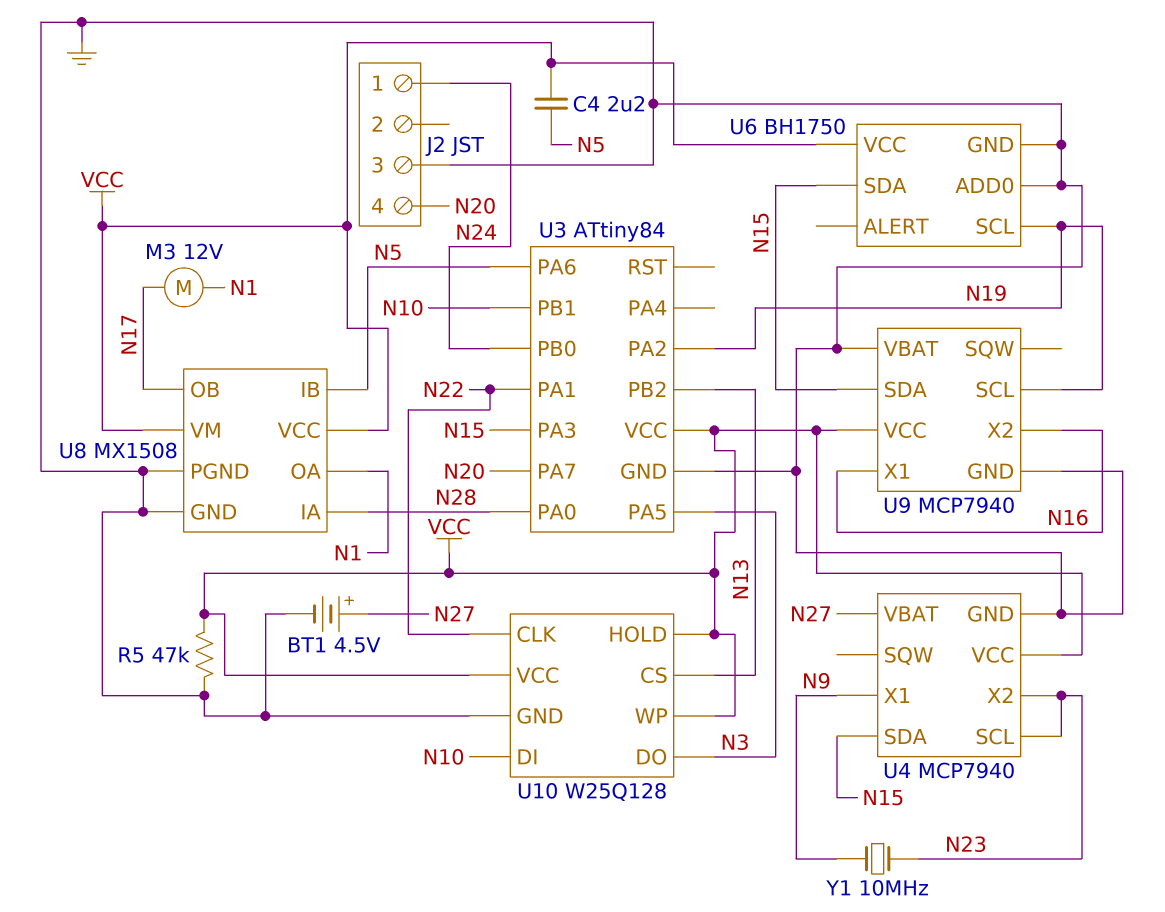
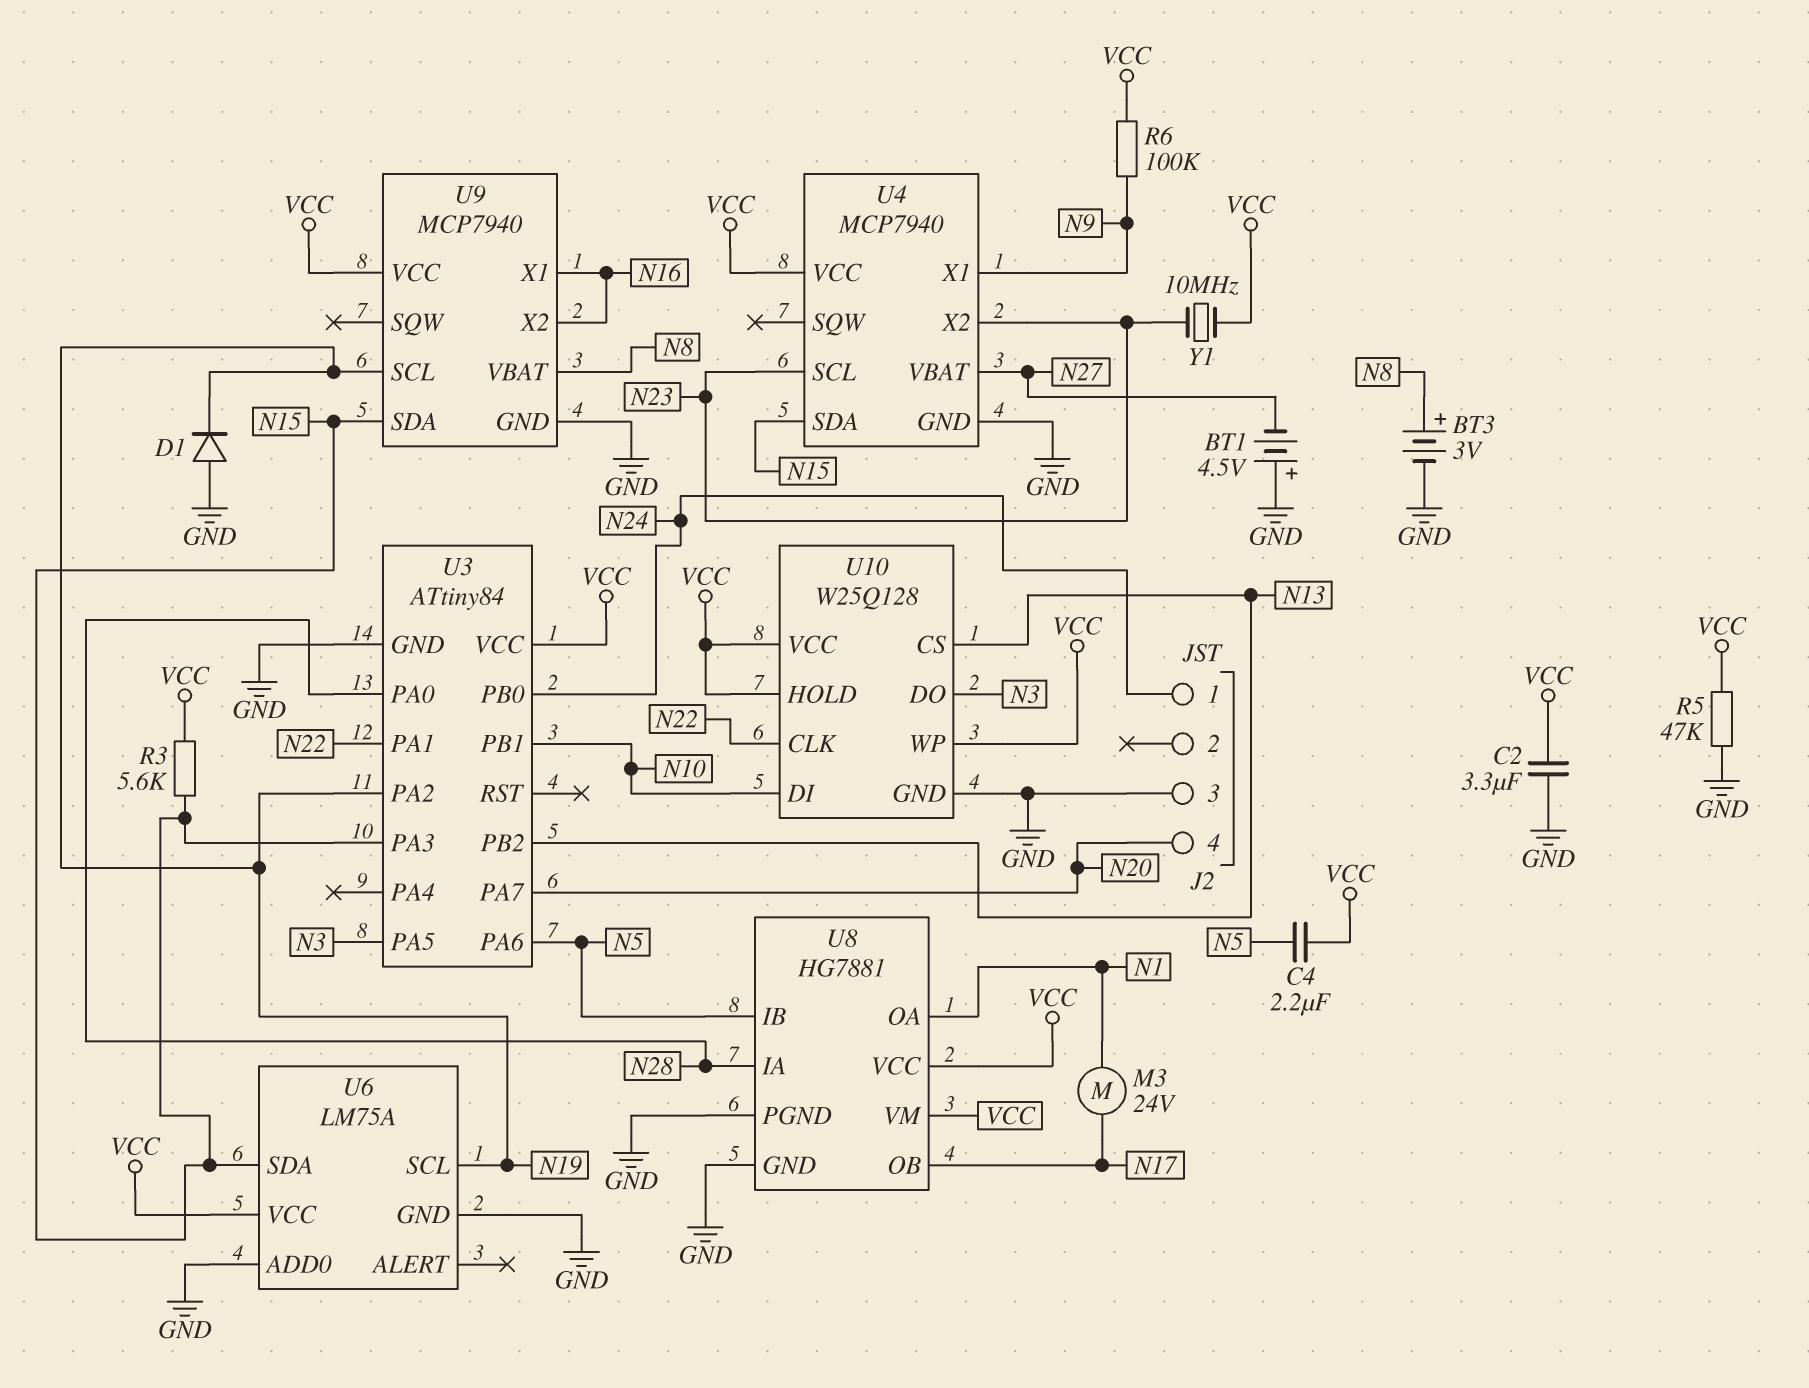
BT1: 4.5V (plus N27, minus GND) -> 4.5V (plus GND, minus N27)
BT3: none -> 3V (plus N8, minus GND)
C2: none -> 3.3uF (GND, VCC)
D1: none -> diode (A GND, K N19)
M3: motor 12V (N1, N17) -> motor 24V (N1, N17)
R3: none -> 5.6k (N15, VCC)
R6: none -> 100k (N9, VCC)
U6: BH1750 -> LM75A
U8: MX1508 -> HG7881
U9 pin VBAT: GND -> N8
Y1: 10MHz (N9, N23) -> 10MHz (N23, VCC)

